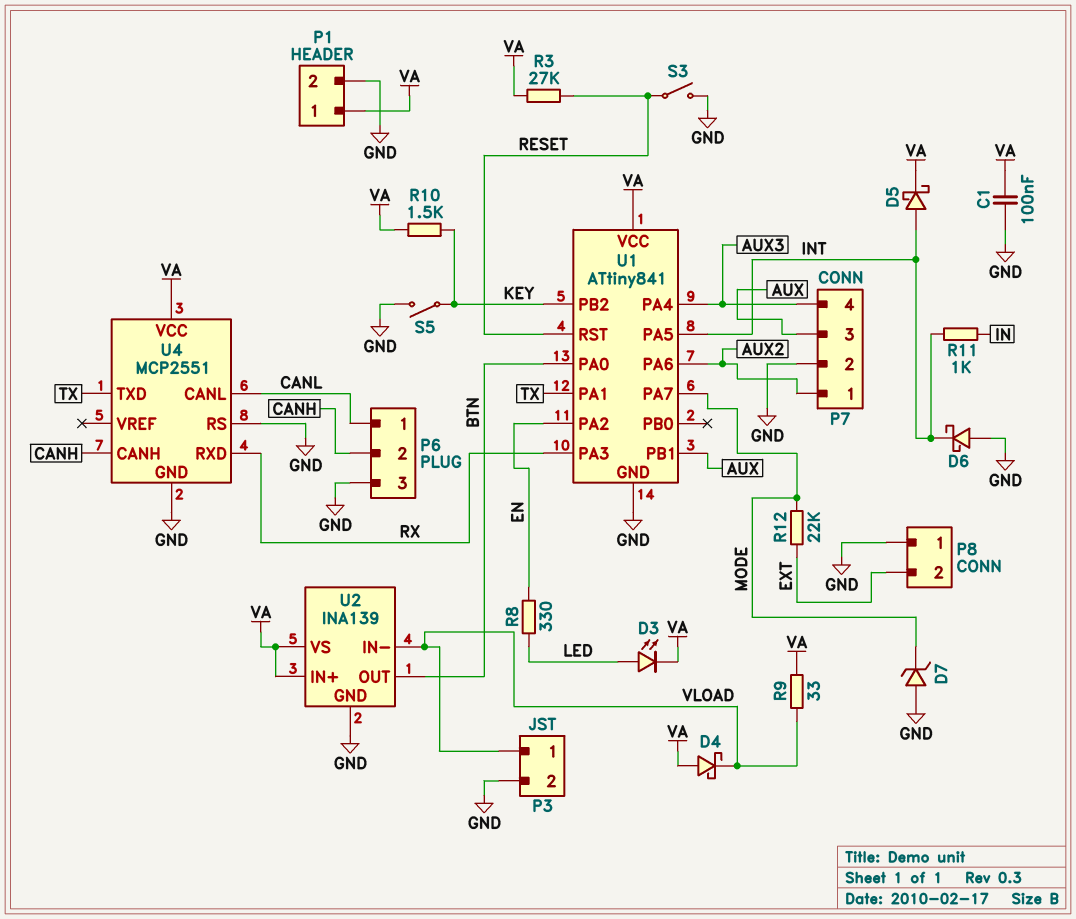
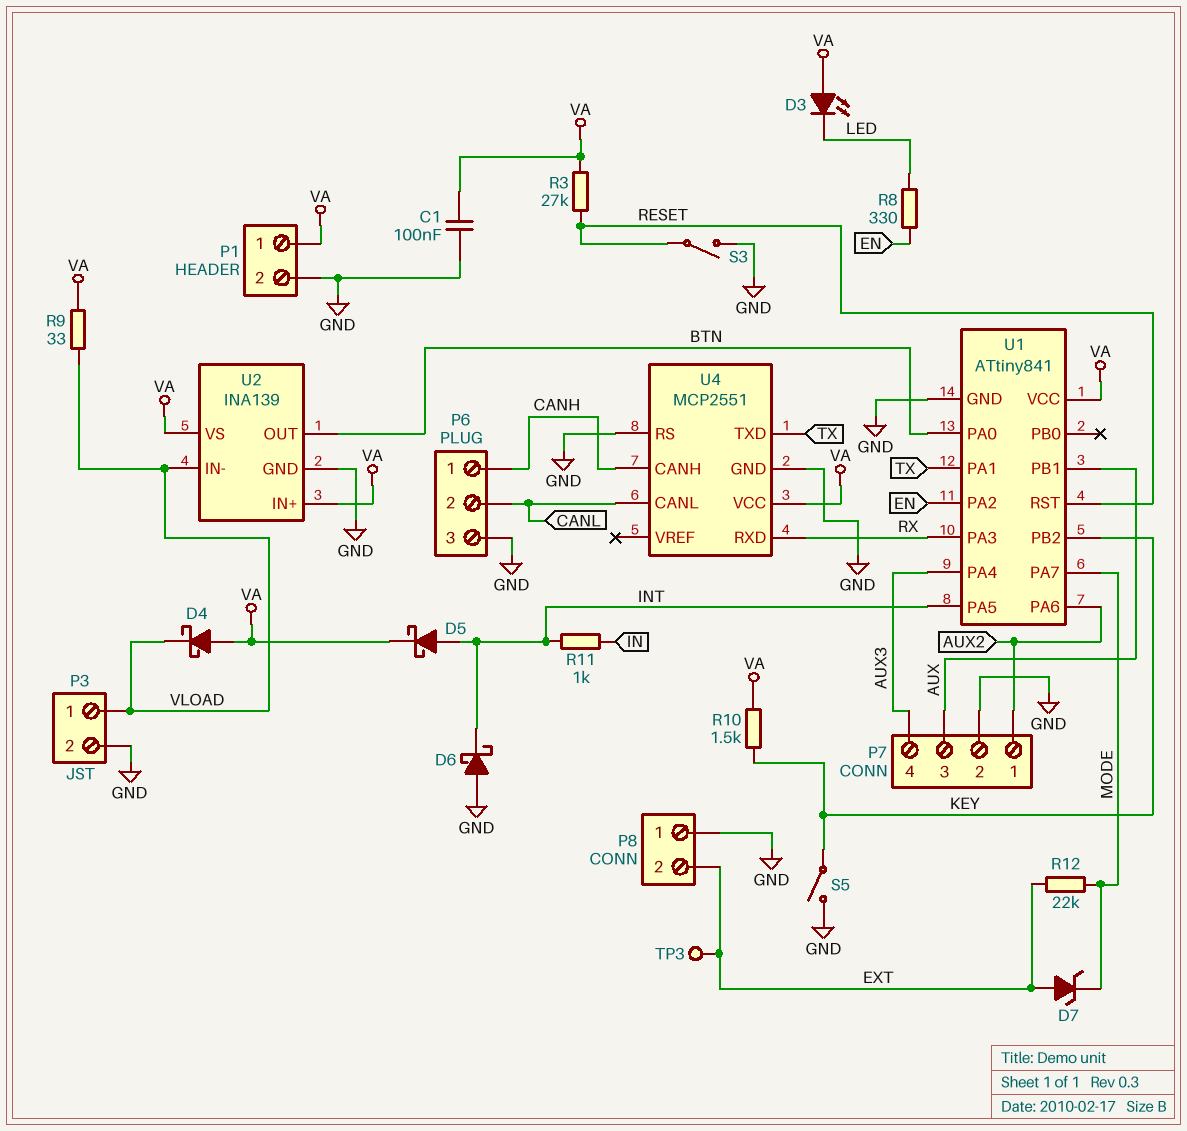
D3: LED (A LED, K VA) -> LED (A VA, K LED)
D7: zener (A GND, K MODE) -> zener (A EXT, K MODE)
P6 pin 1: CANL -> CANH
P6 pin 2: CANH -> CANL
TP3: none -> test point (EXT)

